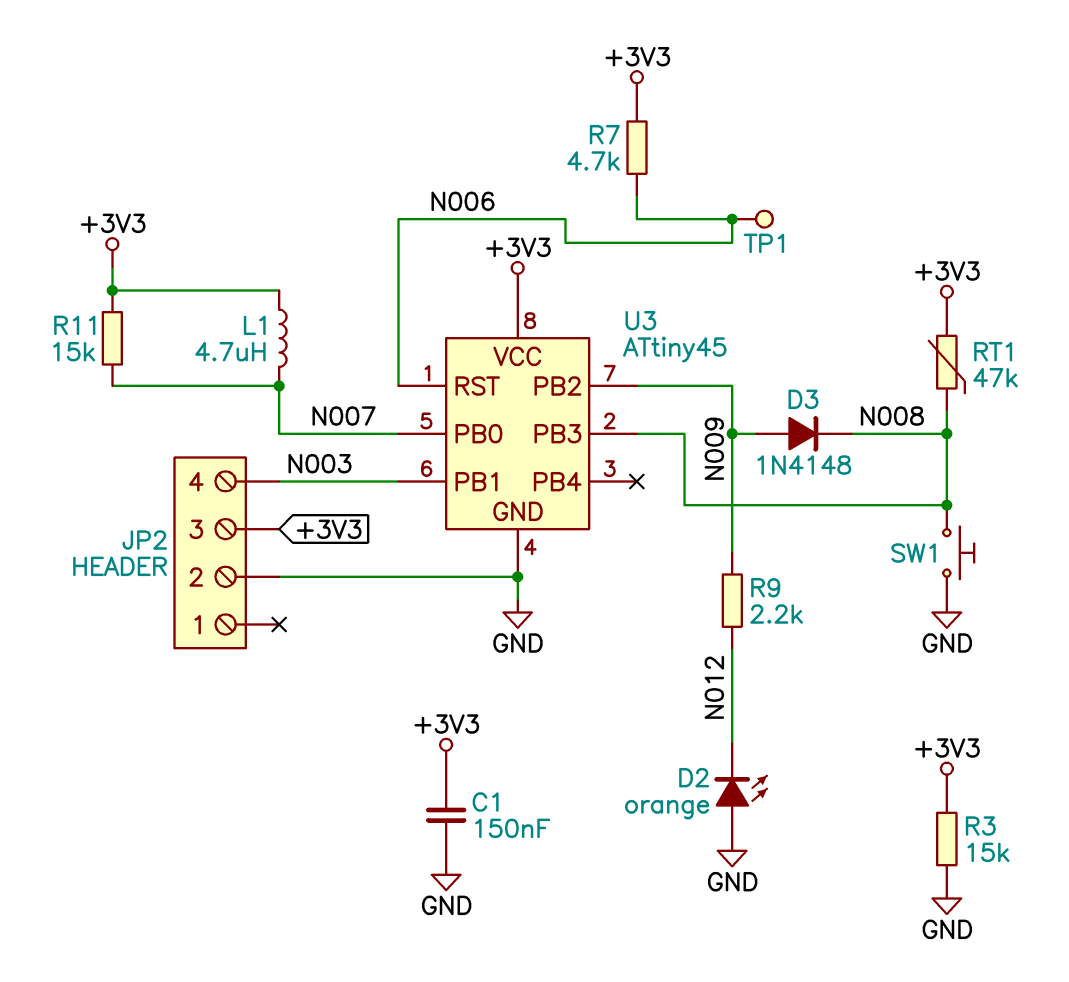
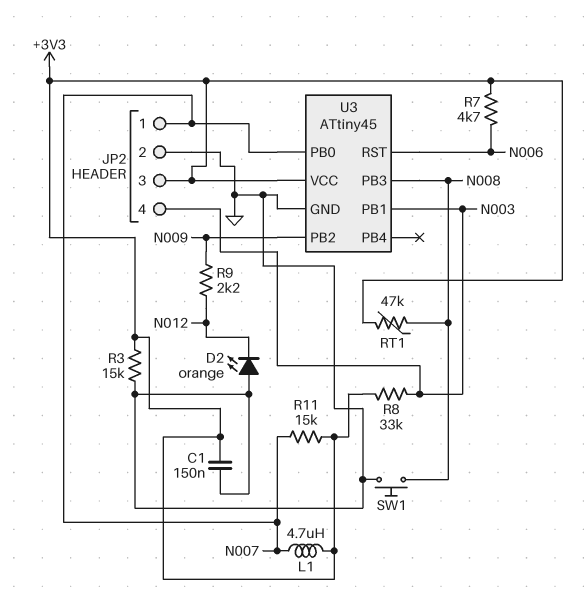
D3: diode 1N4148 (A N009, K N008) -> none
JP2 pin 1: none -> N007
R8: none -> 33k (+3V3, N003)
TP1: test point (N006) -> none

